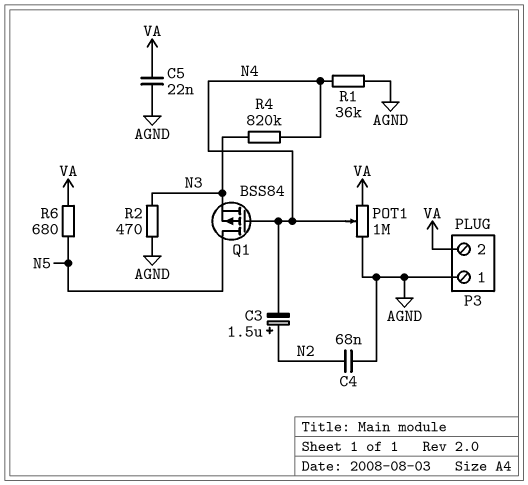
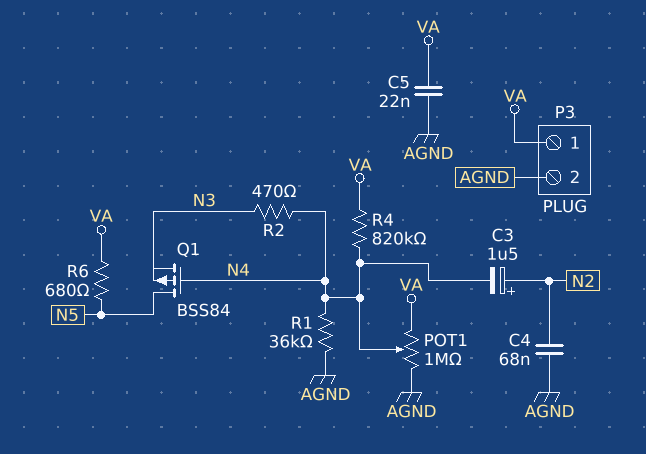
P3 pin 1: AGND -> VA
P3 pin 2: VA -> AGND
R2: 470 (AGND, N3) -> 470 (N3, N4)
R4: 820k (N3, N4) -> 820k (N4, VA)

